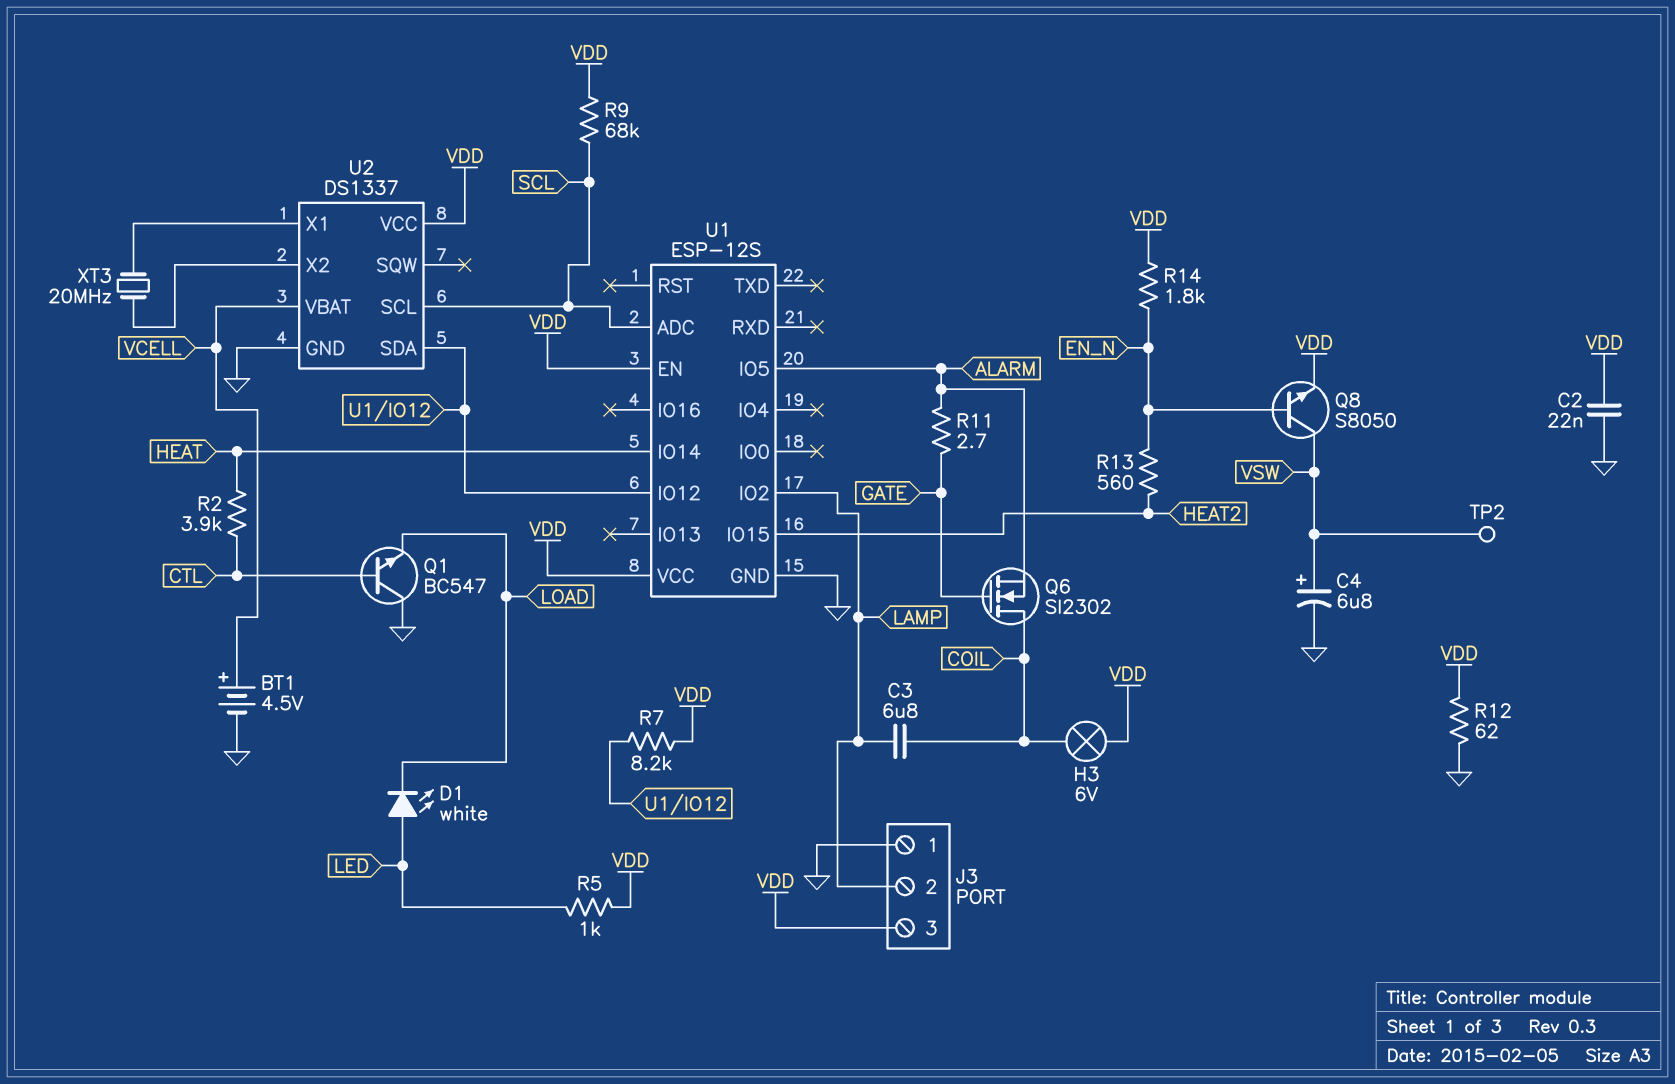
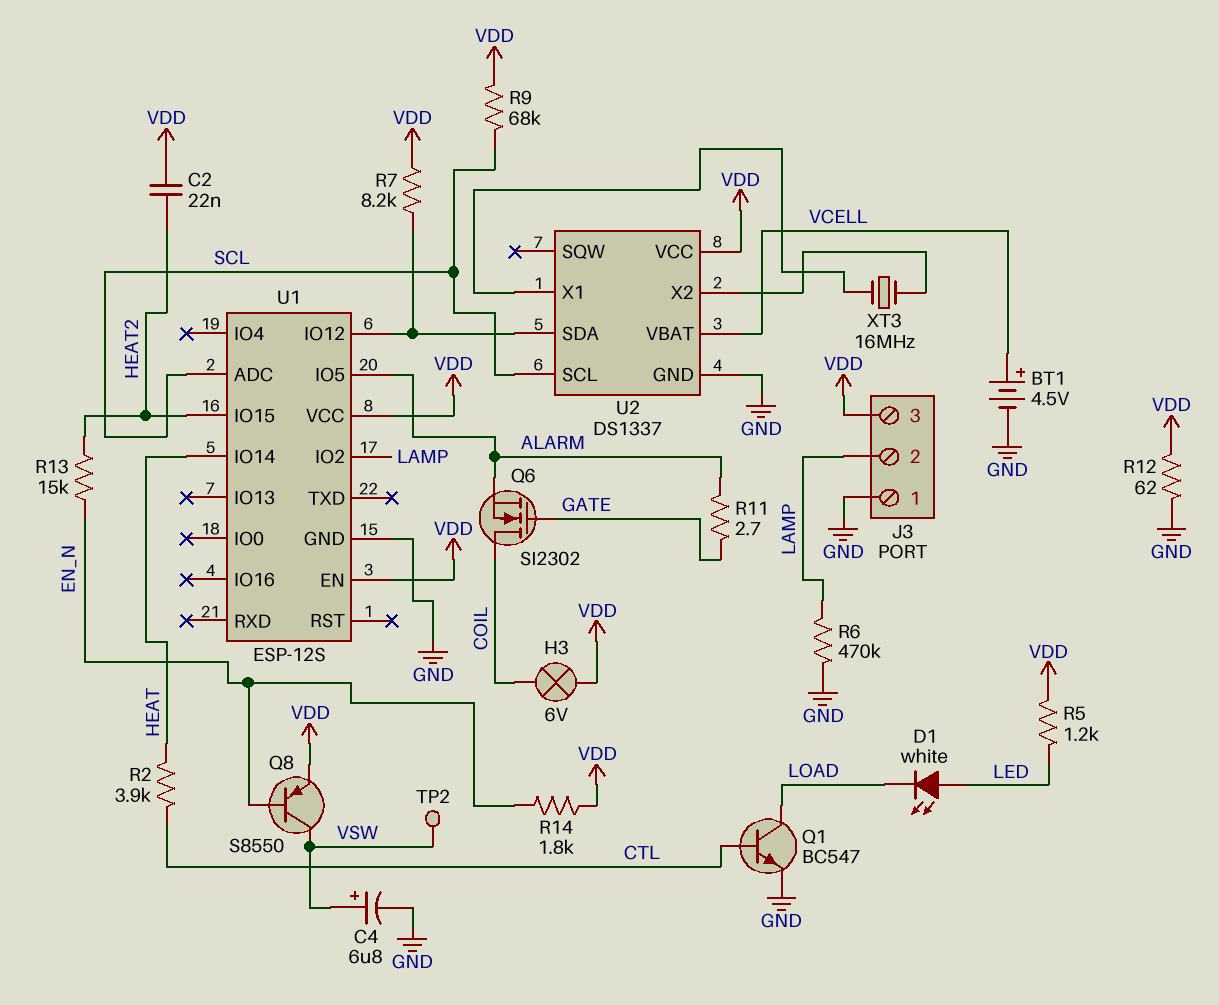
C2: 22nF (GND, VDD) -> 22nF (HEAT2, VDD)
C3: 6.8uF (COIL, LAMP) -> none
Q1: NPN BC547 (B CTL, C GND, E LOAD) -> NPN BC547 (B CTL, C LOAD, E GND)
Q8: NPN S8050 (B EN_N, C VSW, E VDD) -> PNP S8550 (B EN_N, C VSW, E VDD)
R5: 1k (LED, VDD) -> 1.2k (LED, VDD)
R6: none -> 470k (GND, LAMP)
R13: 560 (EN_N, HEAT2) -> 15k (EN_N, HEAT2)
XT3: 20MHz (U2/X1, U2/X2) -> 16MHz (U2/X1, U2/X2)

